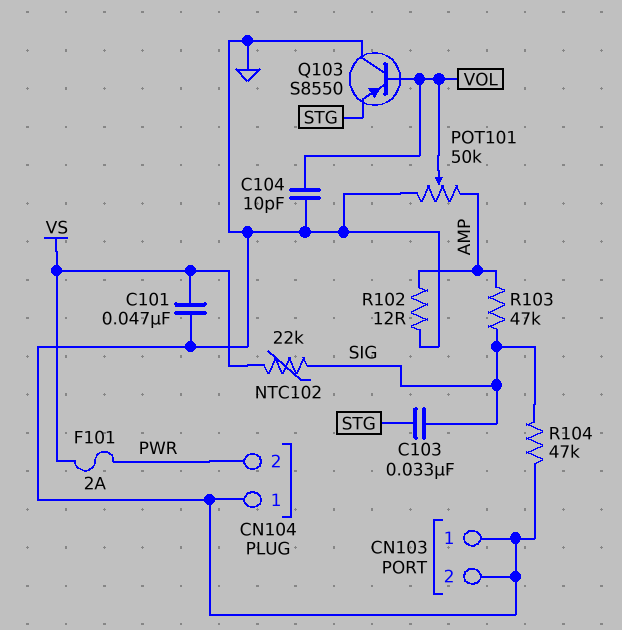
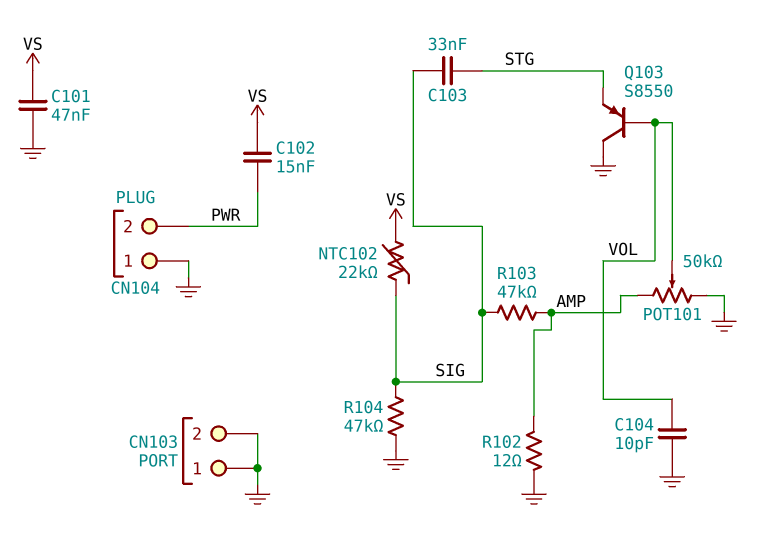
C102: none -> 15nF (PWR, VS)
F101: 2A (PWR, VS) -> none

